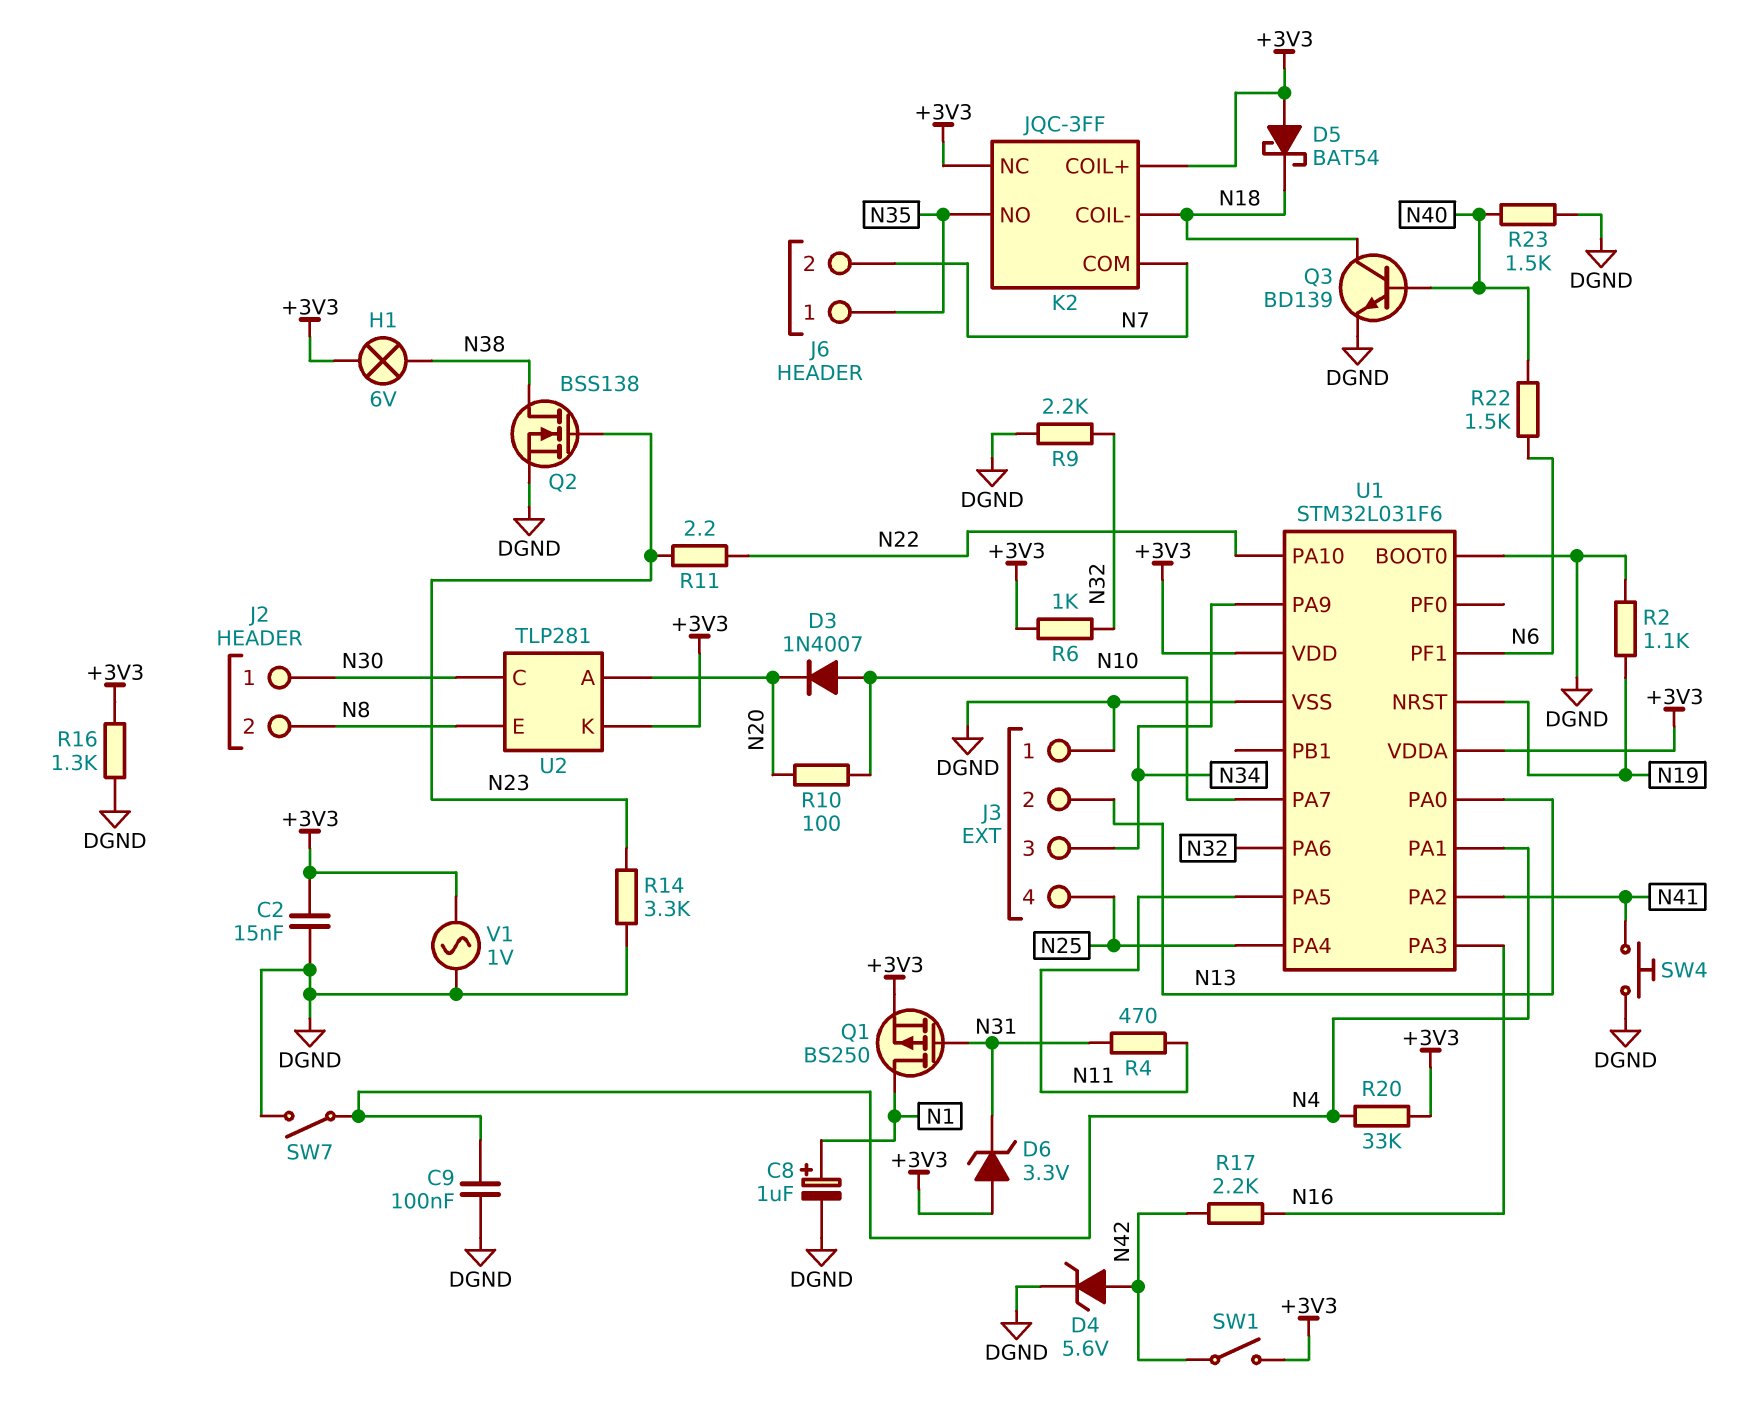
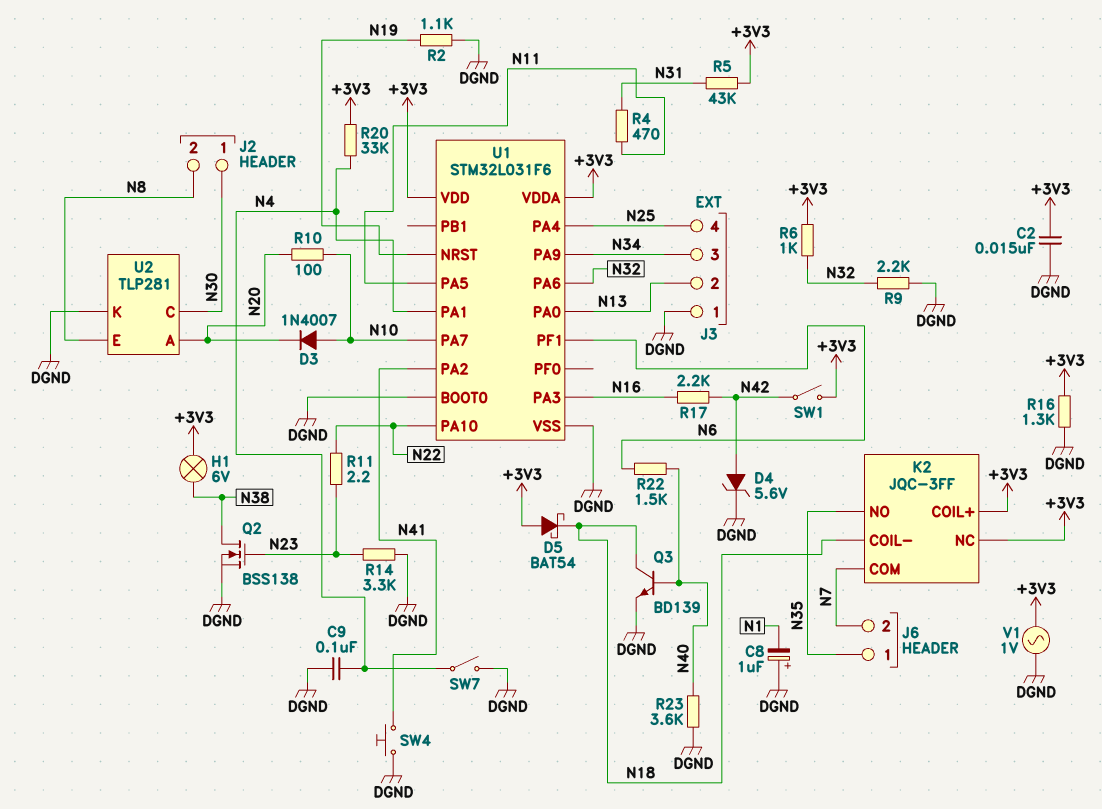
C8: 1uF (plus N1, minus DGND) -> 1uF (plus DGND, minus N1)
D6: zener 3.3V (A +3V3, K N31) -> none
Q1: PMOS BS250 (G N31, D N1, S +3V3) -> none
R5: none -> 43k (+3V3, N31)
R23: 1.5k (DGND, N40) -> 3.6k (DGND, N40)
U2 pin K: +3V3 -> DGND

